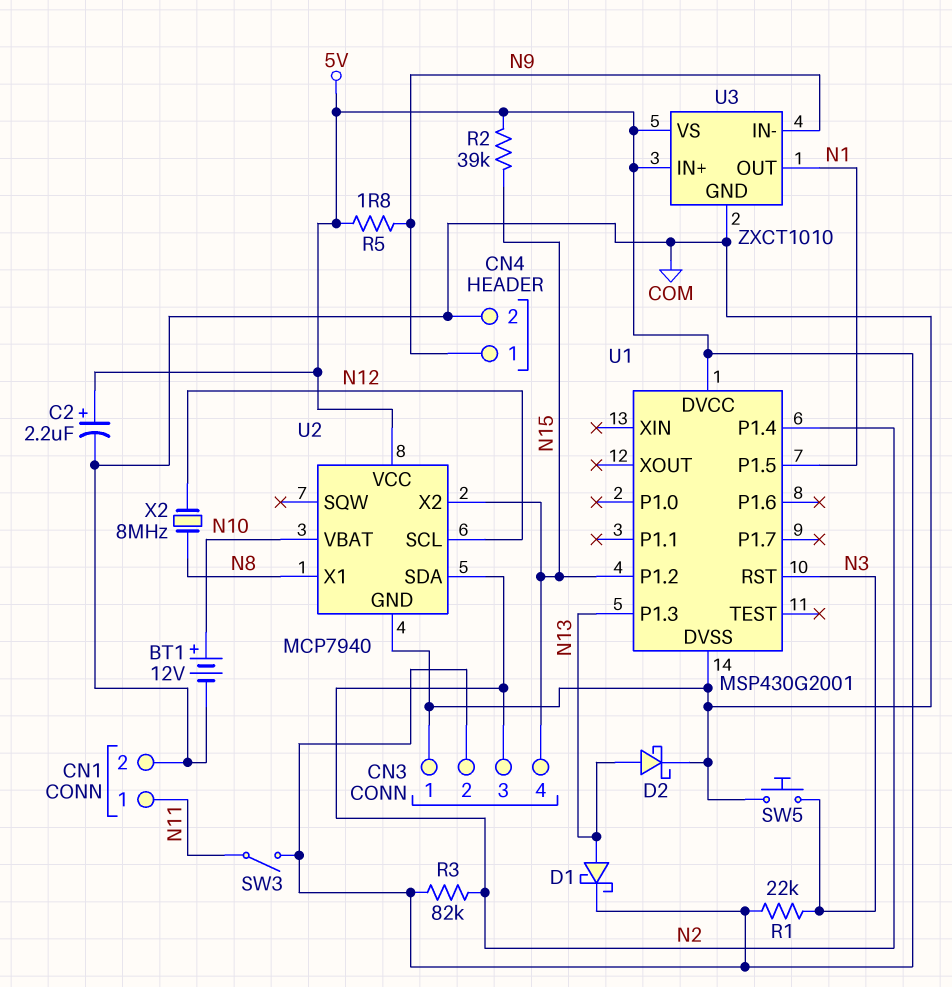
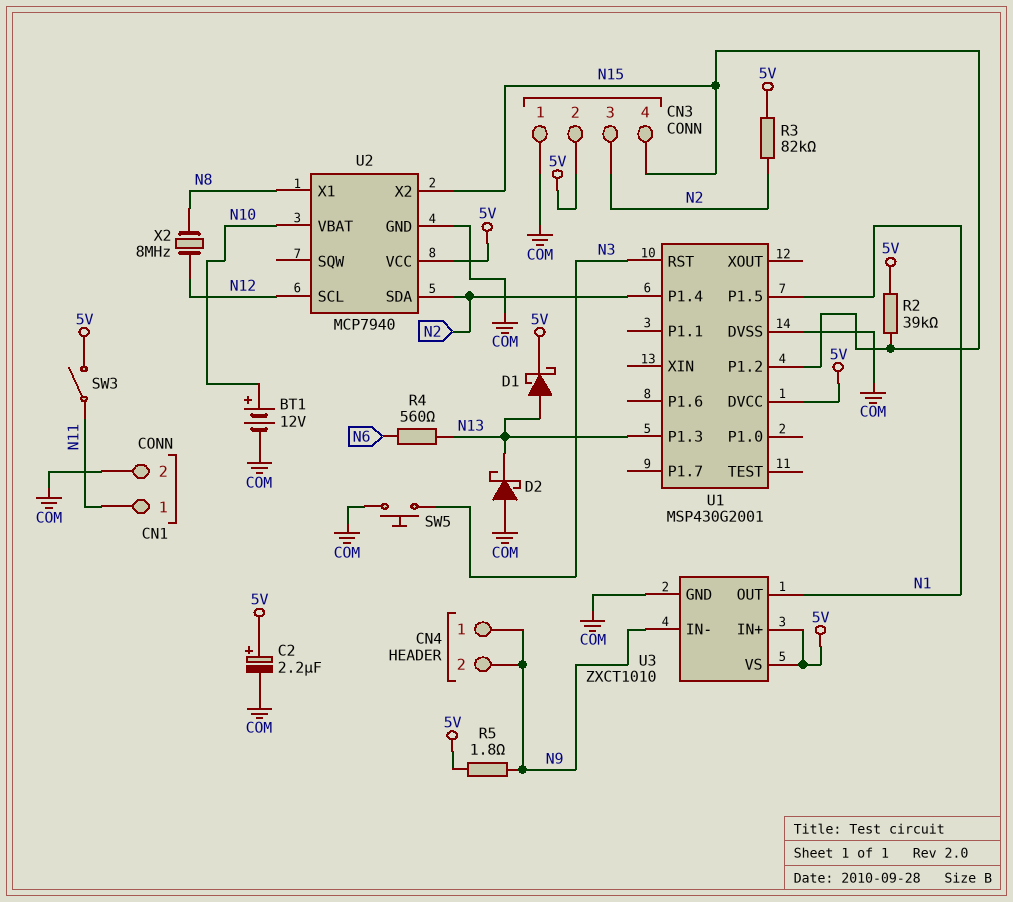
CN4 pin 2: COM -> N9
D2: schottky (A N13, K COM) -> schottky (A COM, K N13)
R1: 22k (5V, N3) -> none
R4: none -> 560 (N6, N13)

